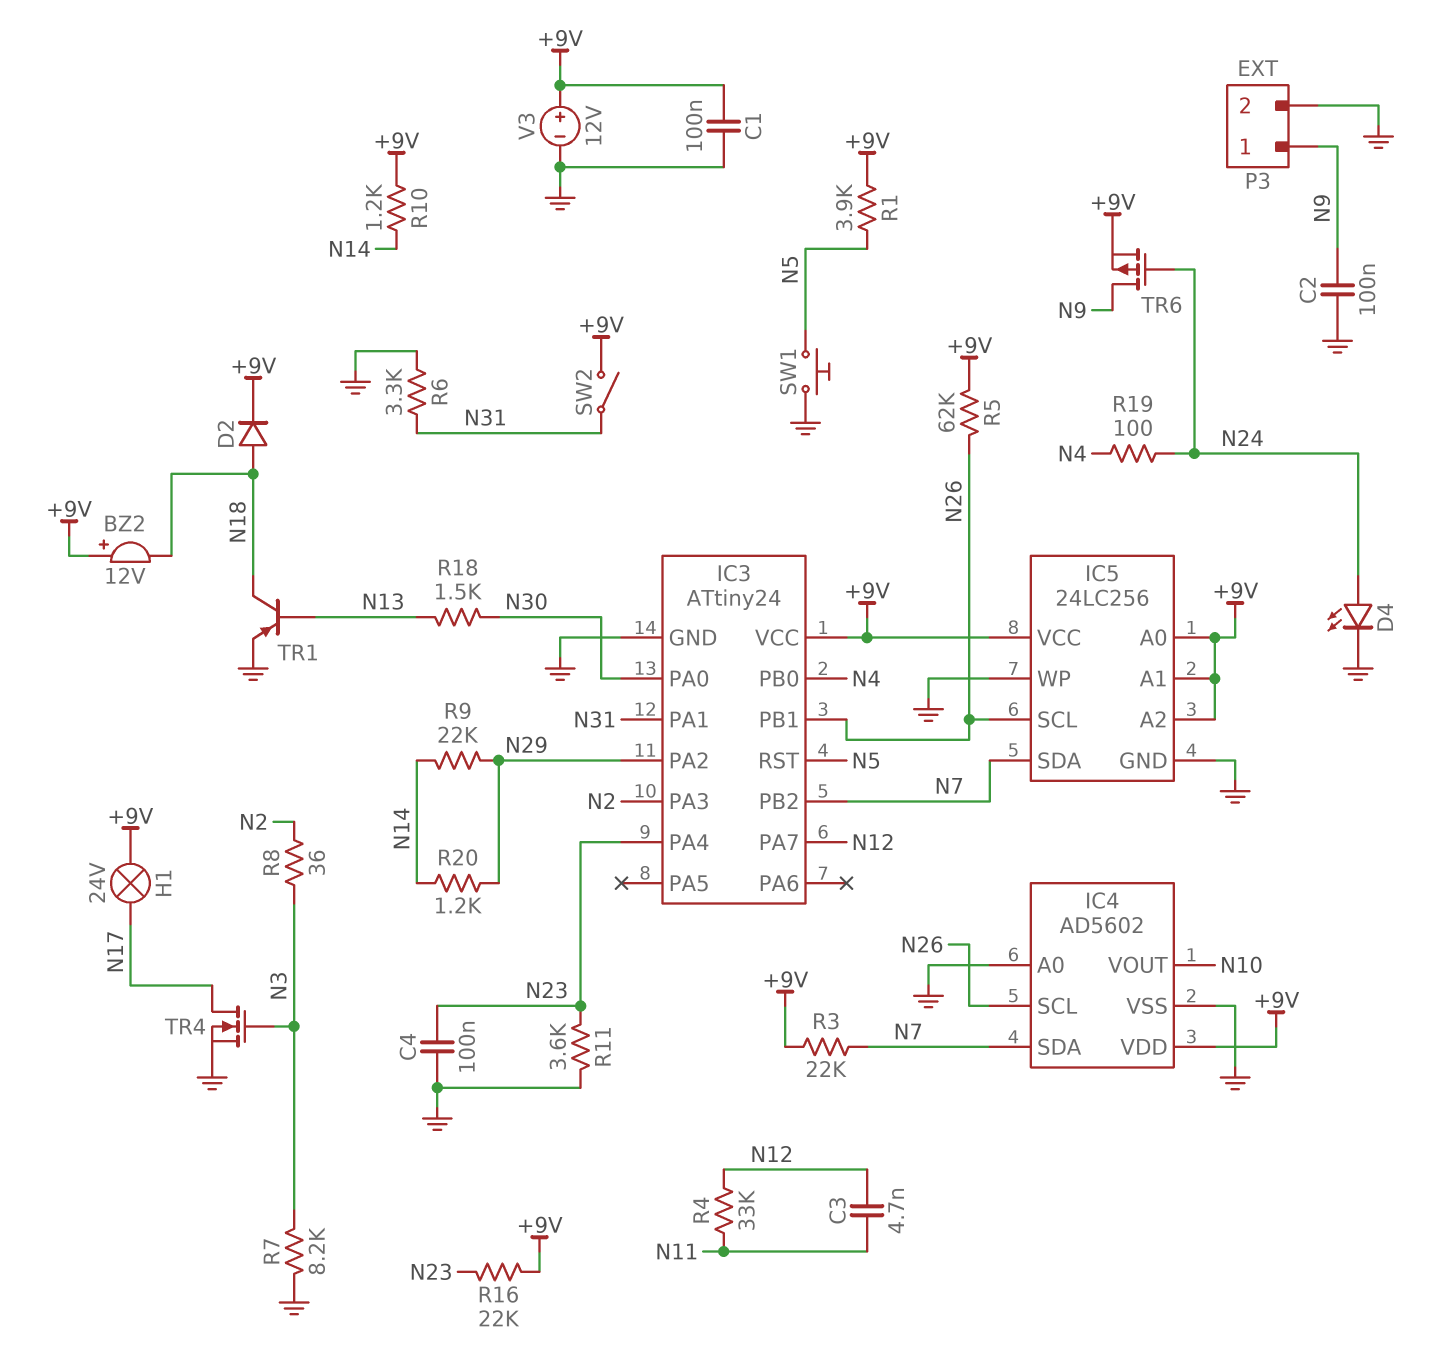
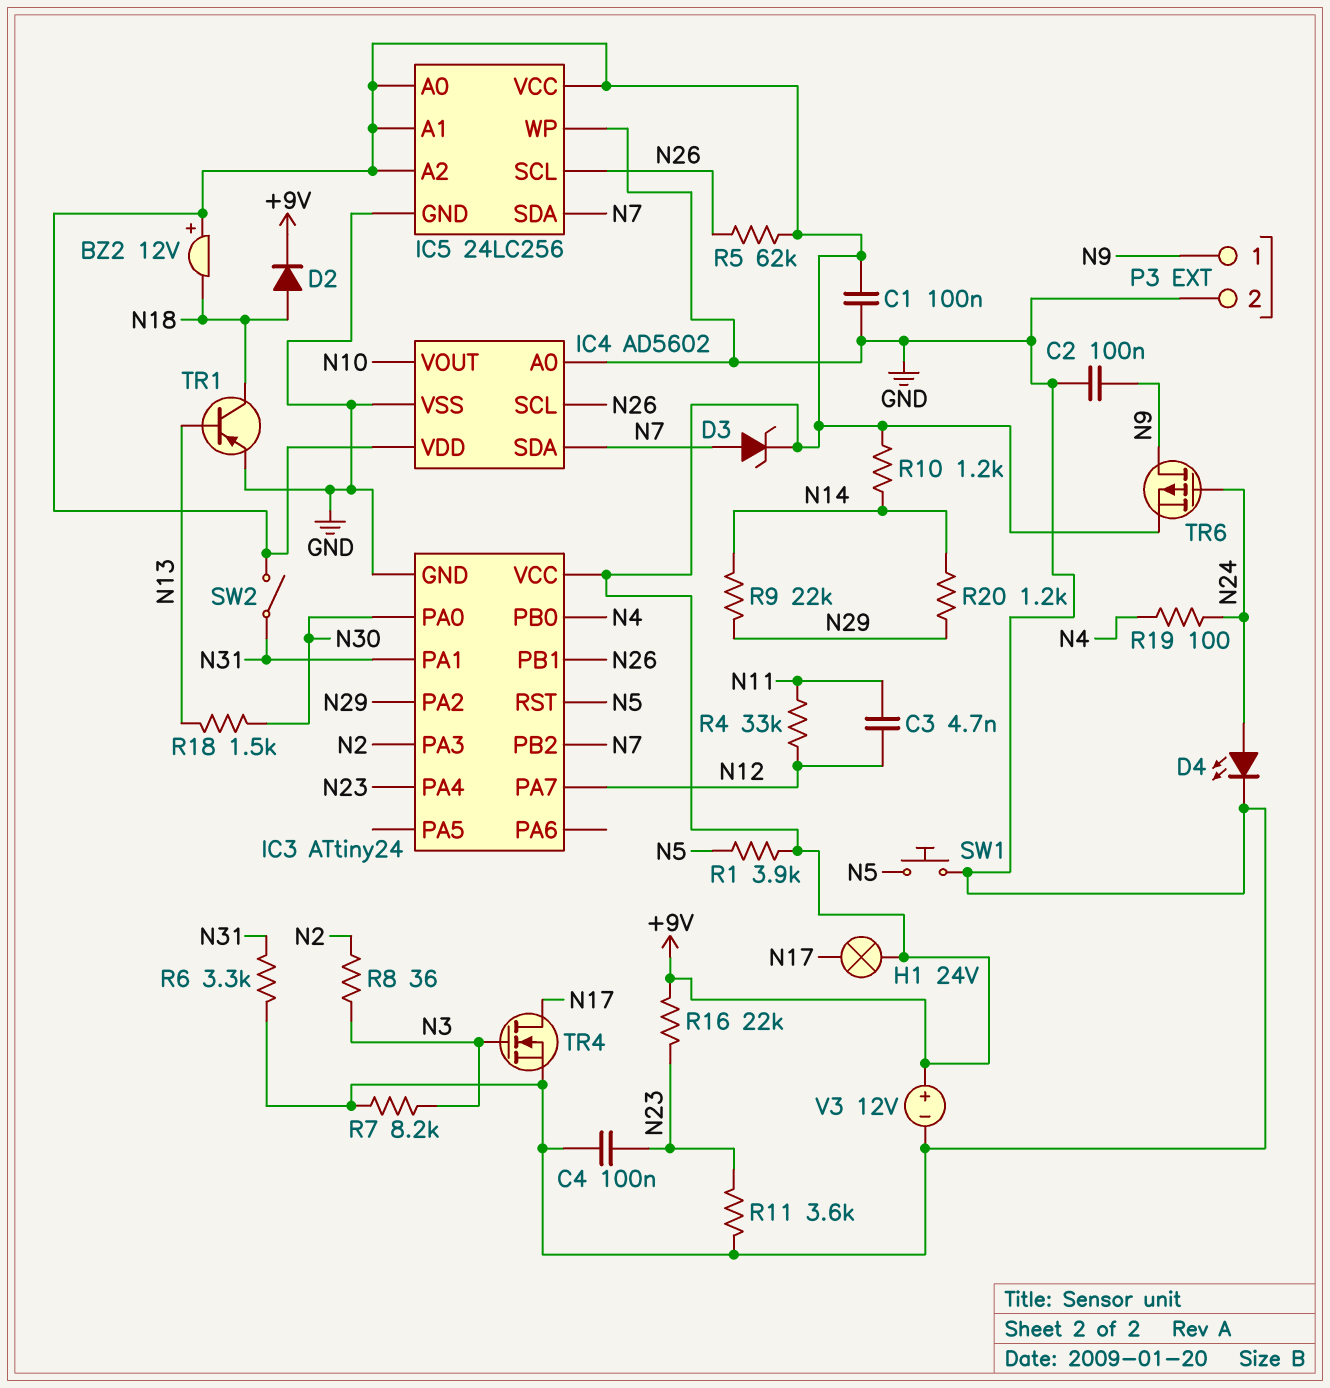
D3: none -> zener (A N7, K +9V)
R3: 22k (+9V, N7) -> none

